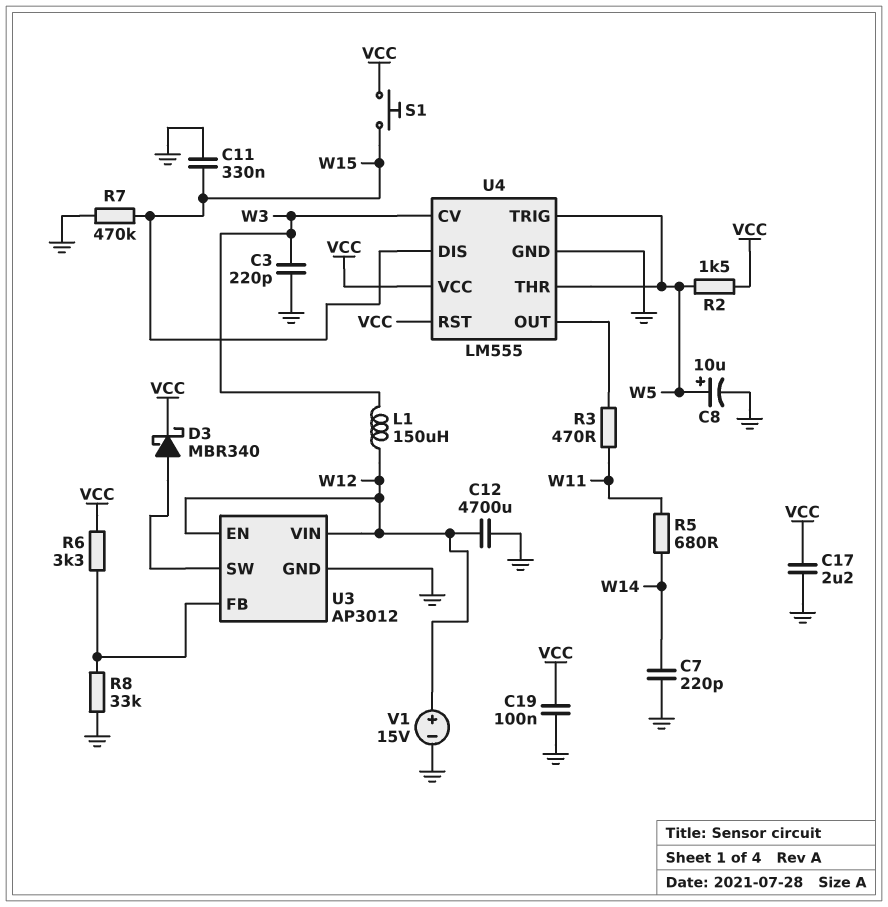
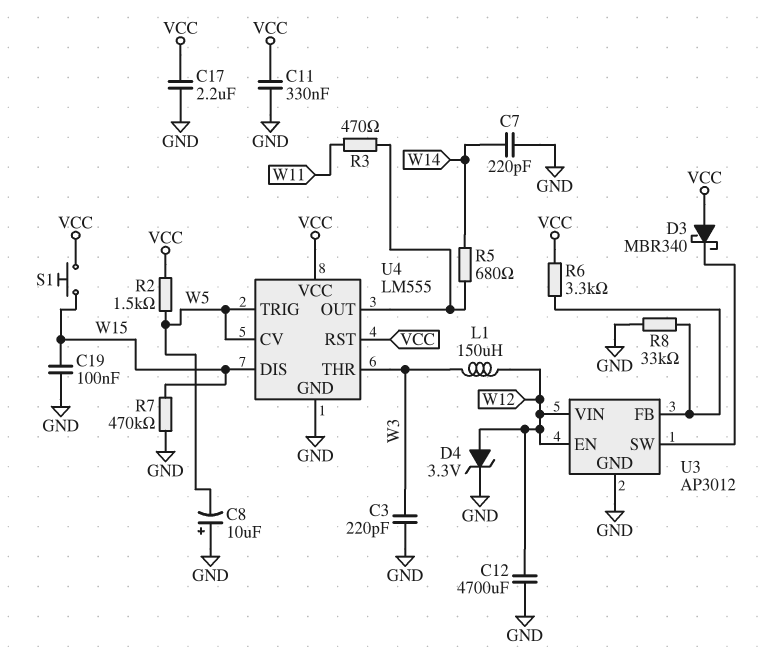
C8: 10uF (plus W5, minus GND) -> 10uF (plus GND, minus W5)
C11: 330nF (GND, W15) -> 330nF (GND, VCC)
C19: 100nF (GND, VCC) -> 100nF (GND, W15)
D3: schottky MBR340 (A U3/SW, K VCC) -> schottky MBR340 (A VCC, K U3/SW)
D4: none -> zener 3.3V (A W12, K GND)
R5: 680 (W11, W14) -> 680 (U4/OUT, W14)
U4 pin CV: W3 -> W5
U4 pin THR: W5 -> W3
V1: 15V (plus W12, minus GND) -> none

